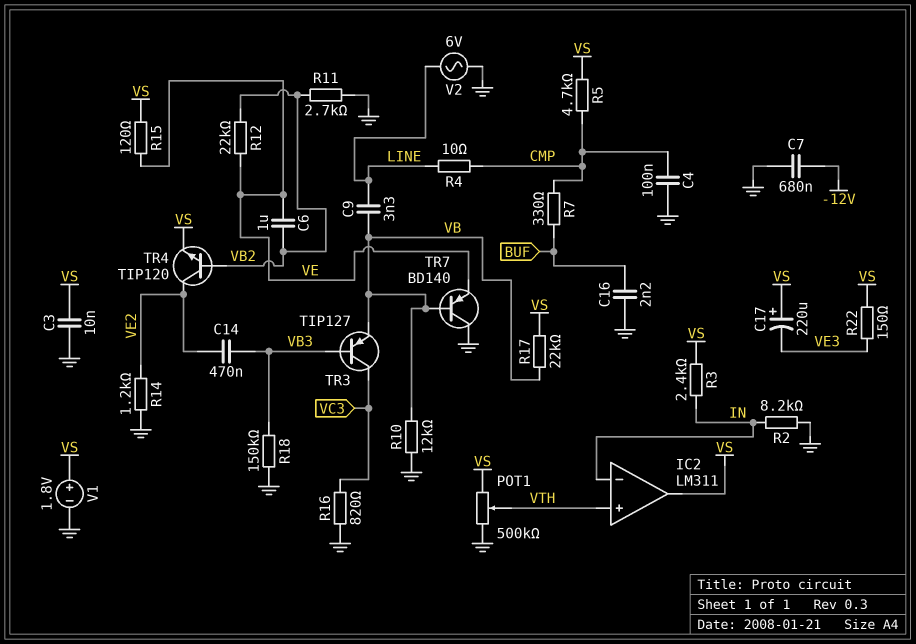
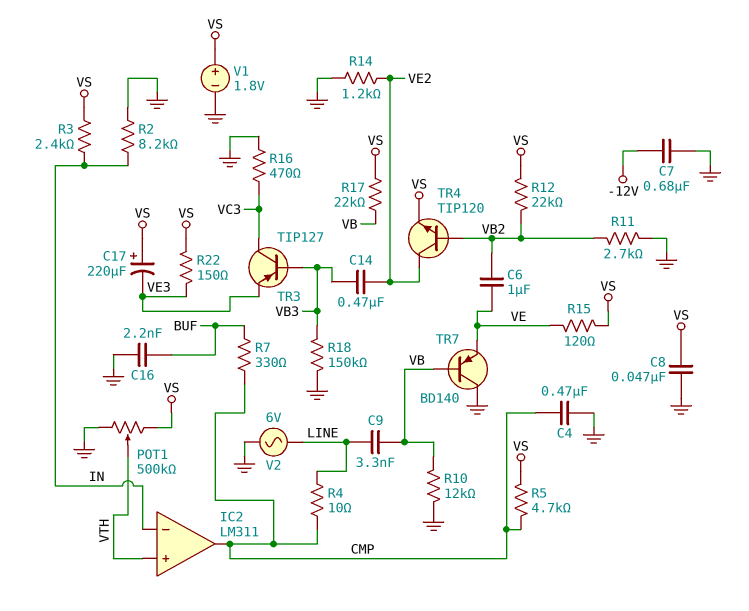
C3: 10nF (GND, VS) -> none
C4: 100nF (CMP, GND) -> 470nF (CMP, GND)
C8: none -> 47nF (GND, VS)
IC2 pin out: VS -> CMP
R12: 22k (VB2, VE) -> 22k (VB2, VS)
R16: 820 (GND, VC3) -> 470 (GND, VC3)
TR3: PNP TIP127 (B VB3, C VC3, E VB) -> PNP TIP127 (B VB3, C VC3, E VE3)

